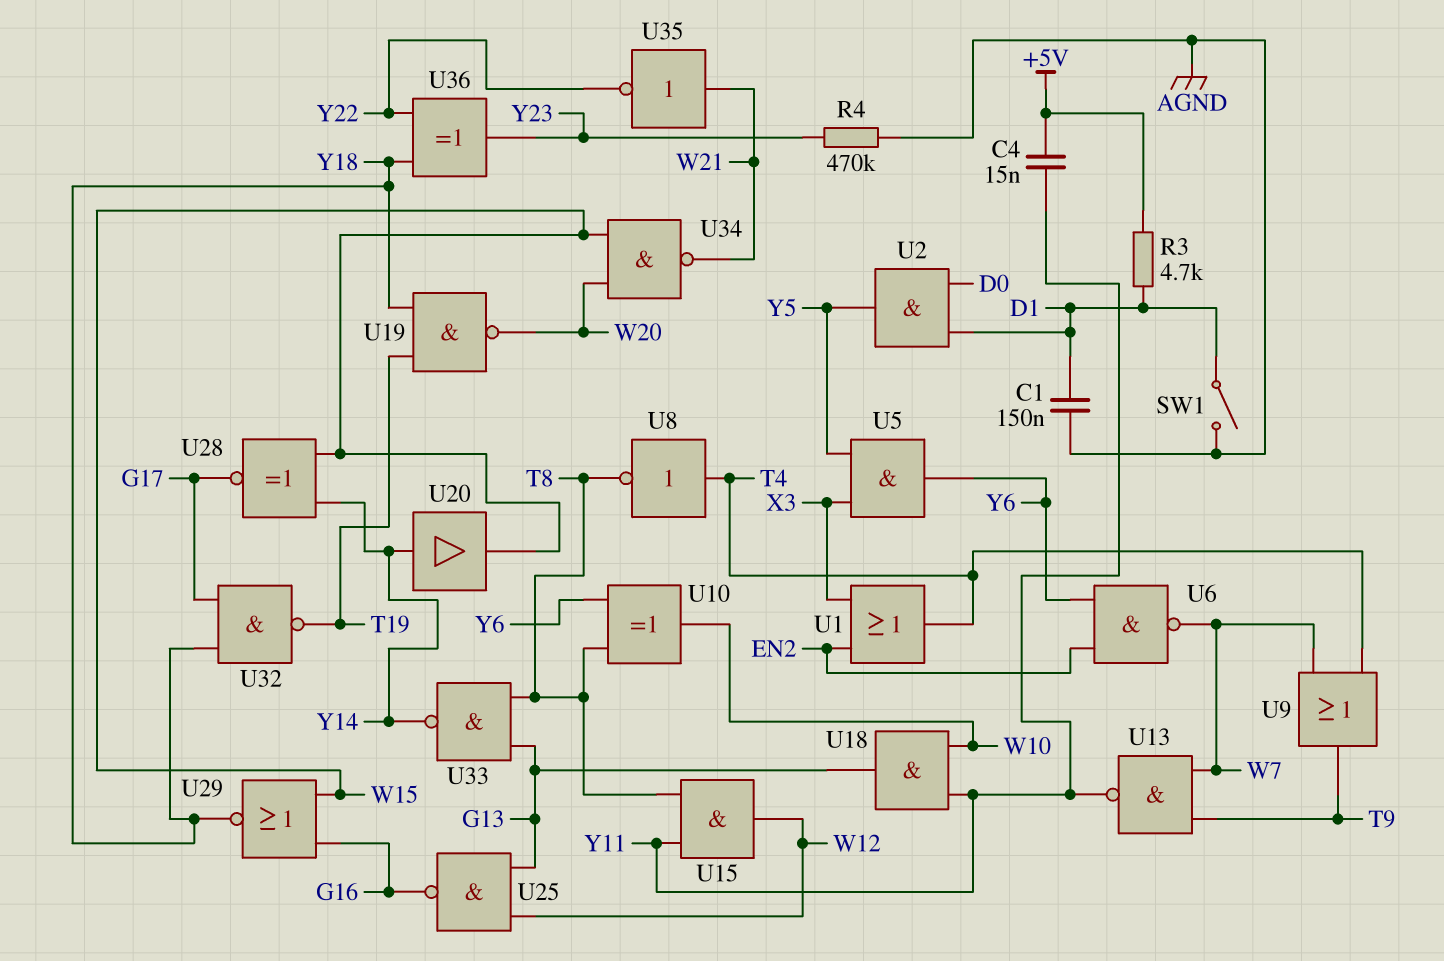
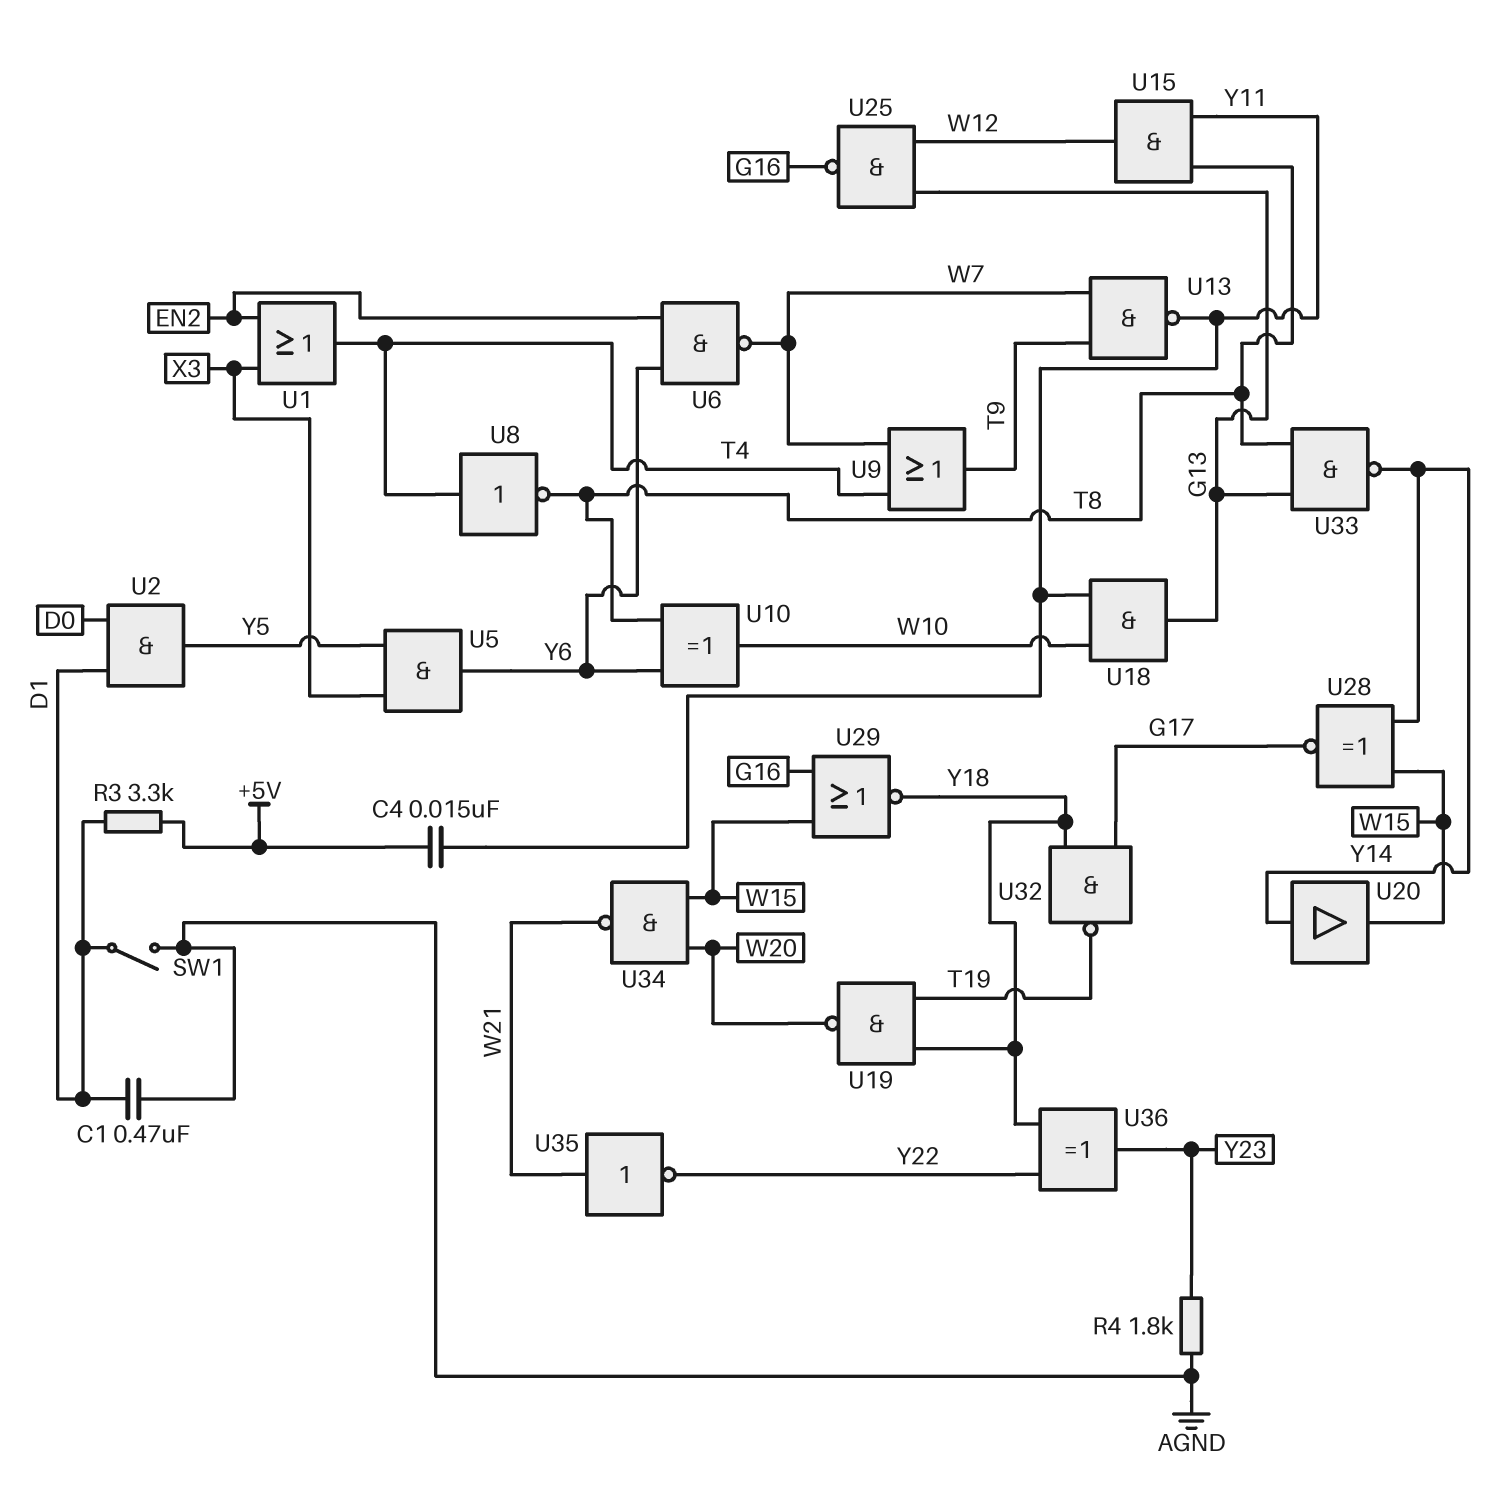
C1: 150nF (AGND, D1) -> 470nF (AGND, D1)
R3: 4.7k (+5V, D1) -> 3.3k (+5V, D1)
R4: 470k (AGND, Y23) -> 1.8k (AGND, Y23)

